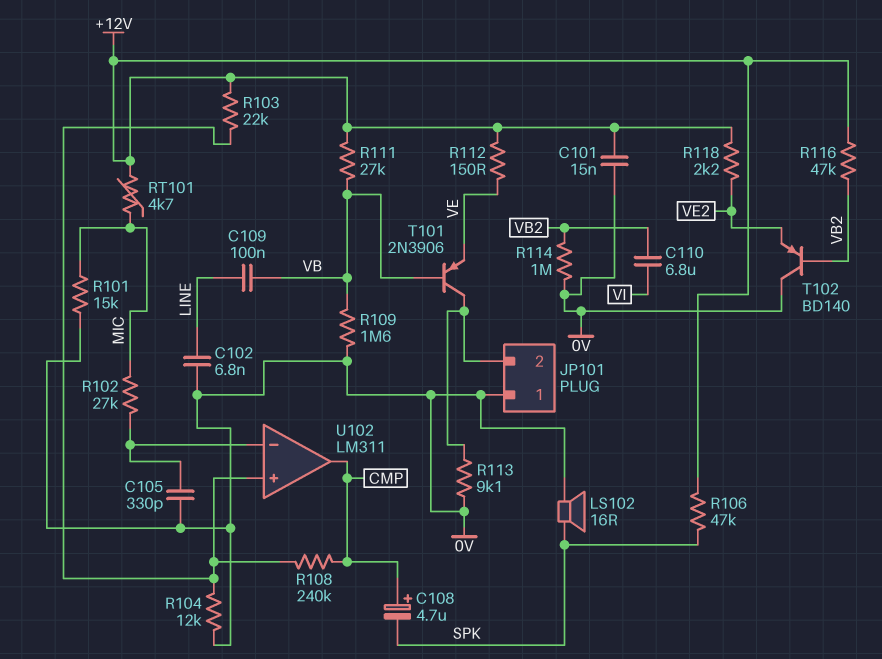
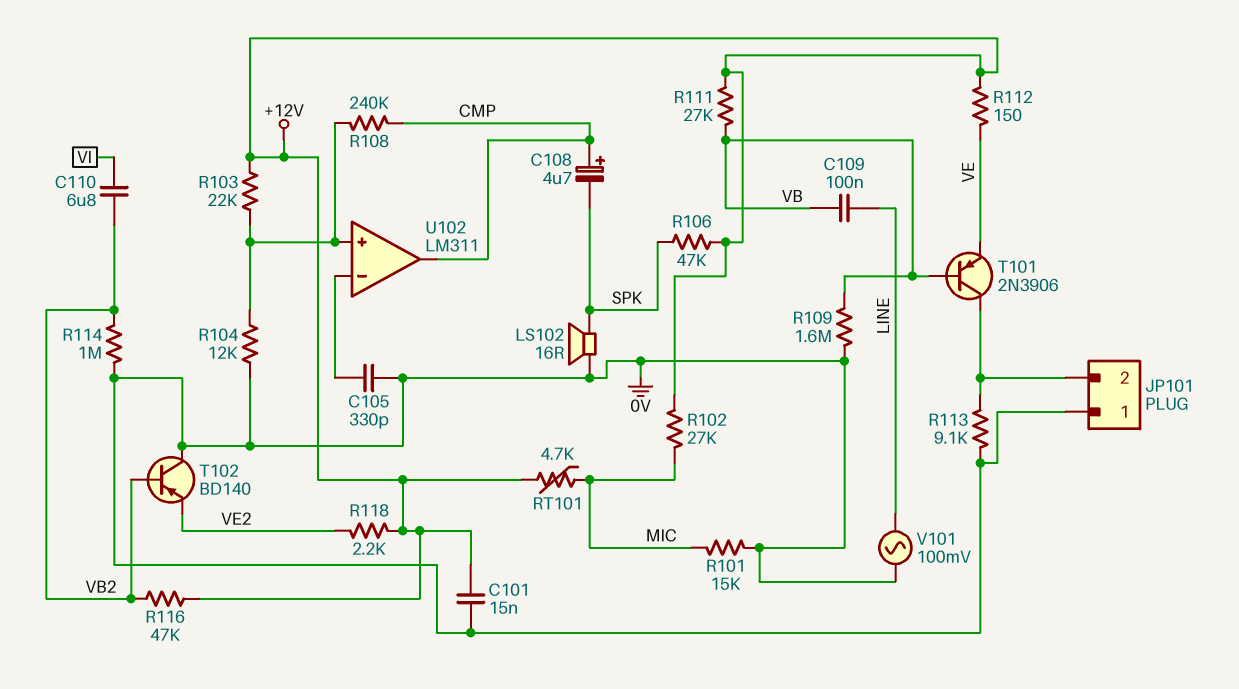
C102: 6.8nF (0V, LINE) -> none
R102: 27k (MIC, U102/in-) -> 27k (+12V, MIC)
V101: none -> AC 100mV (0V, LINE)

